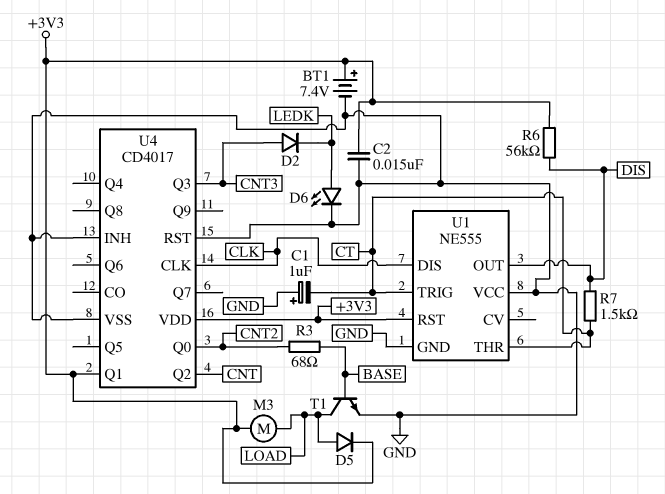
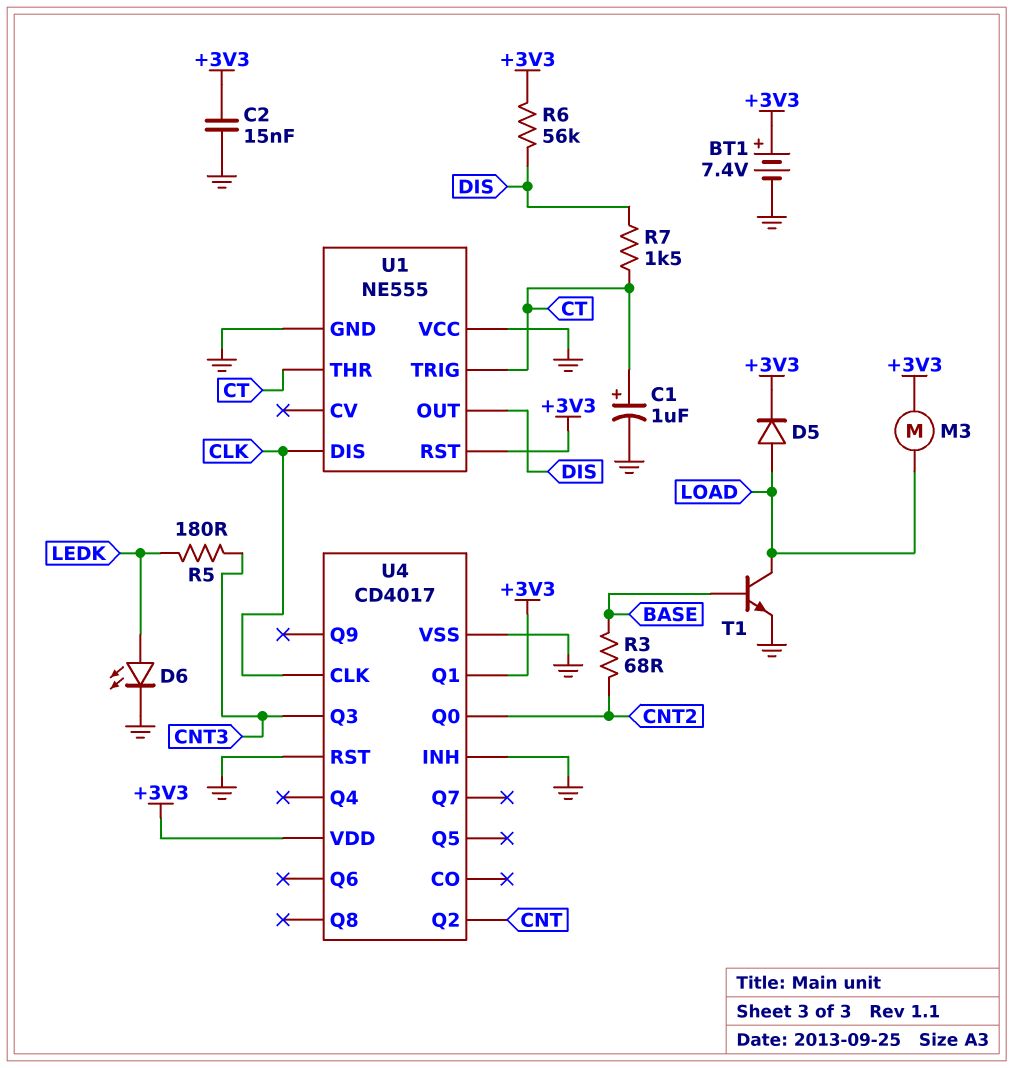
C1: 1uF (plus GND, minus CT) -> 1uF (plus CT, minus GND)
D2: diode (A CNT3, K LEDK) -> none
R5: none -> 180 (CNT3, LEDK)

